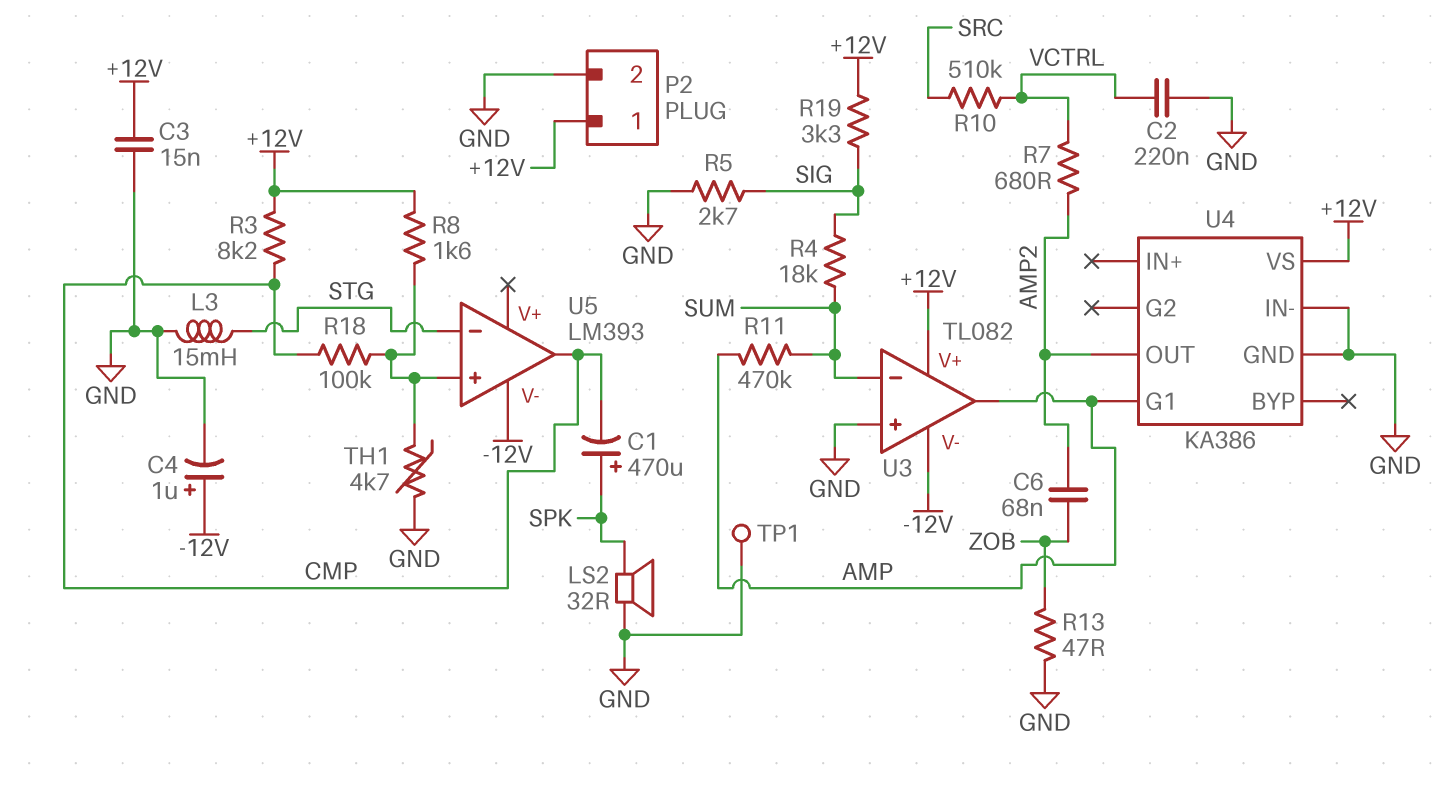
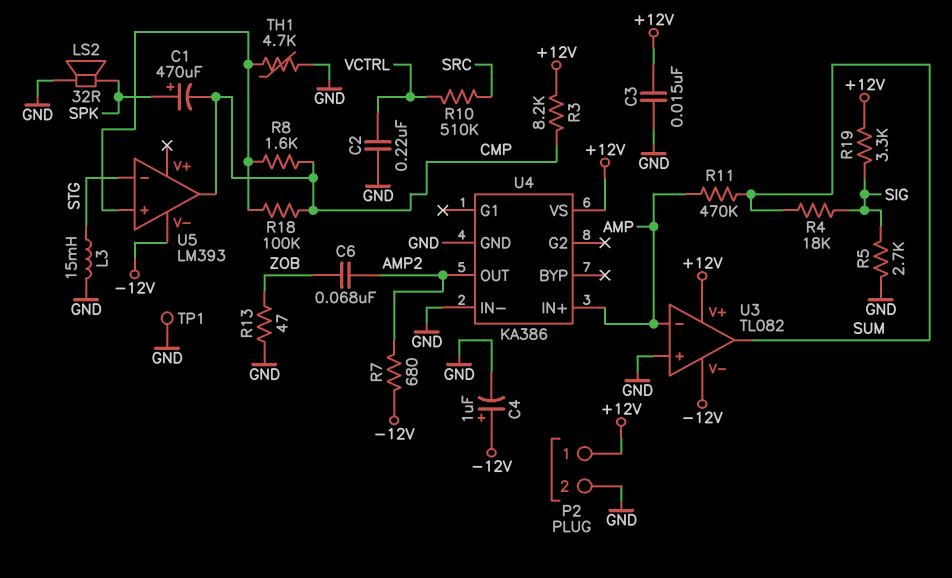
R7: 680 (AMP2, VCTRL) -> 680 (-12V, AMP2)
R8: 1.6k (+12V, U5/in+) -> 1.6k (CMP, U5/in+)
U3 pin in-: SUM -> AMP
U3 pin out: AMP -> SUM
U4 pin G1: AMP -> none
U4 pin IN+: none -> AMP

